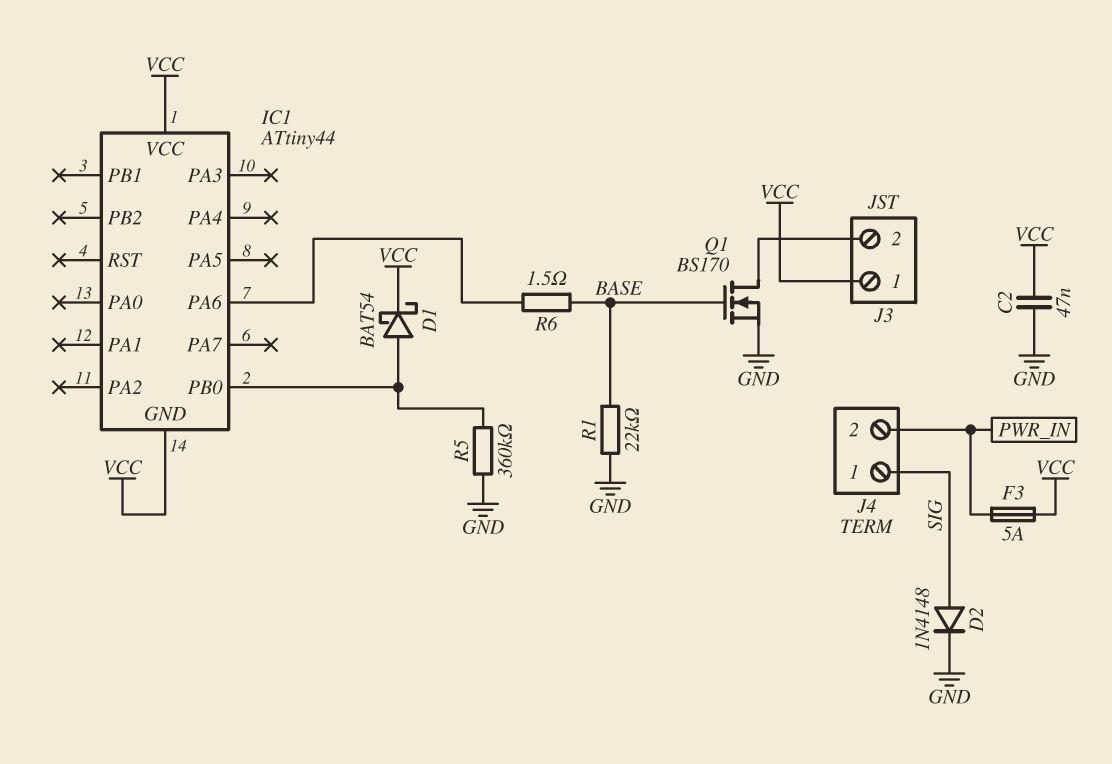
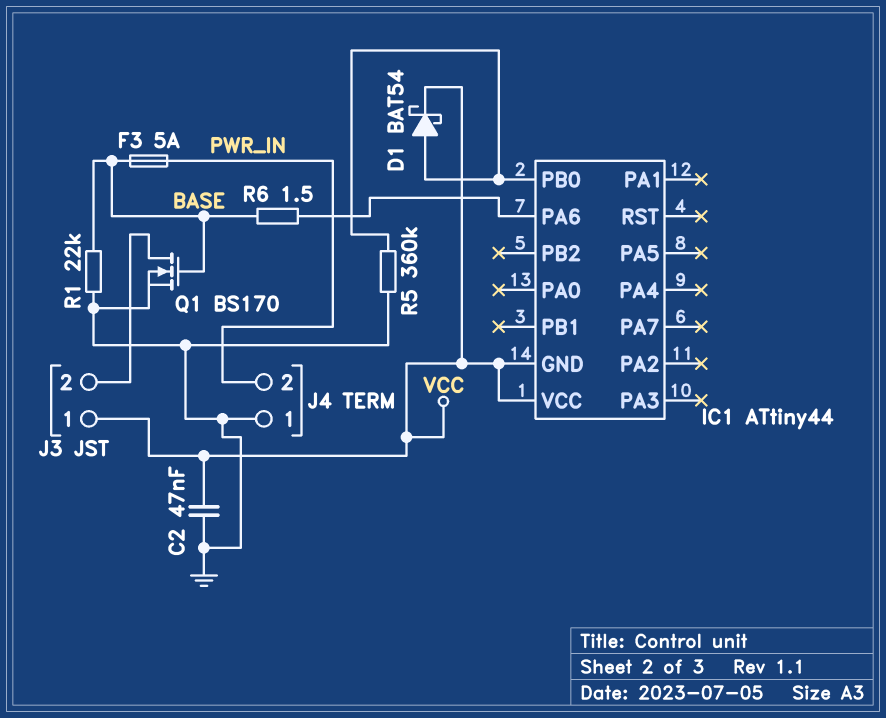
D2: diode 1N4148 (A SIG, K GND) -> none
F3: 5A (PWR_IN, VCC) -> 5A (BASE, PWR_IN)
J4 pin 1: SIG -> GND

